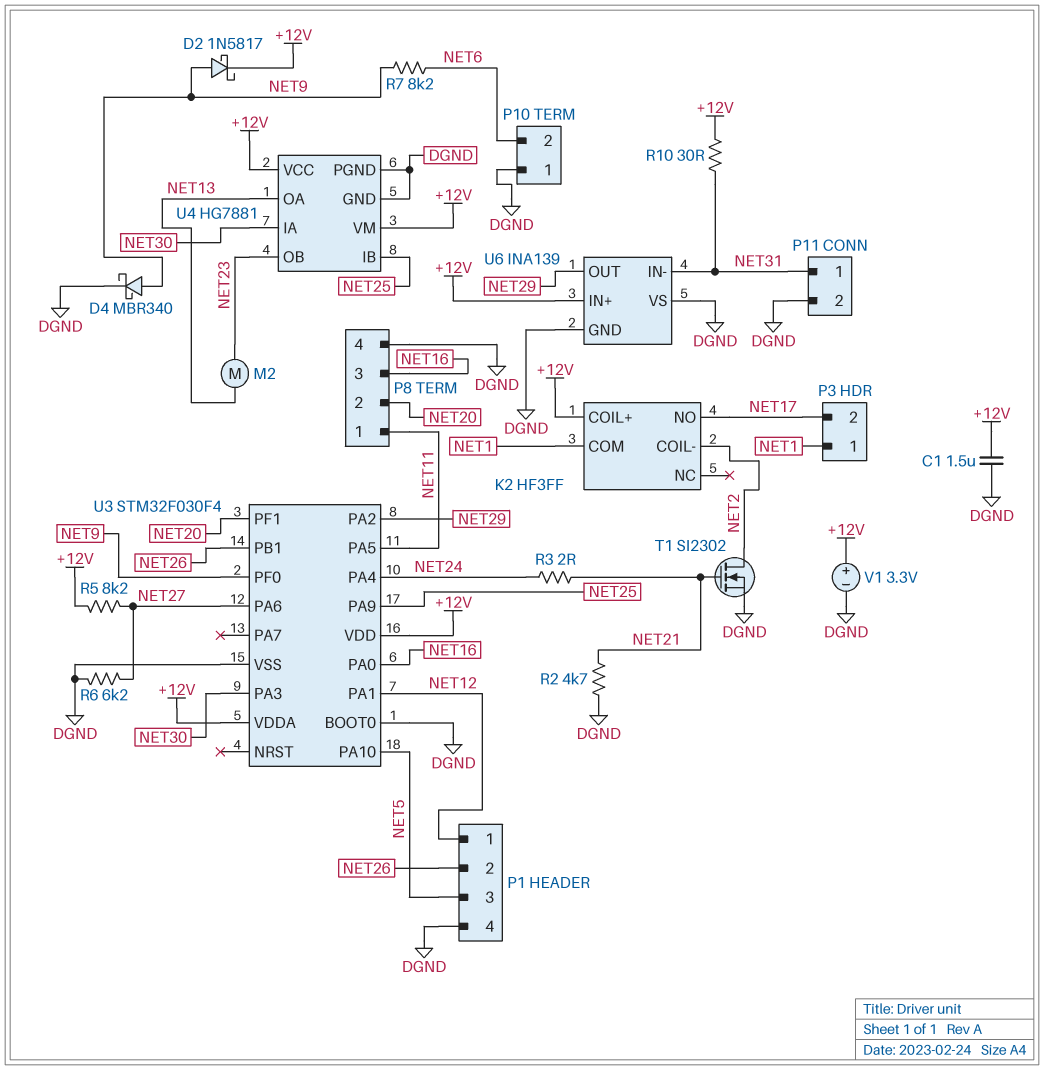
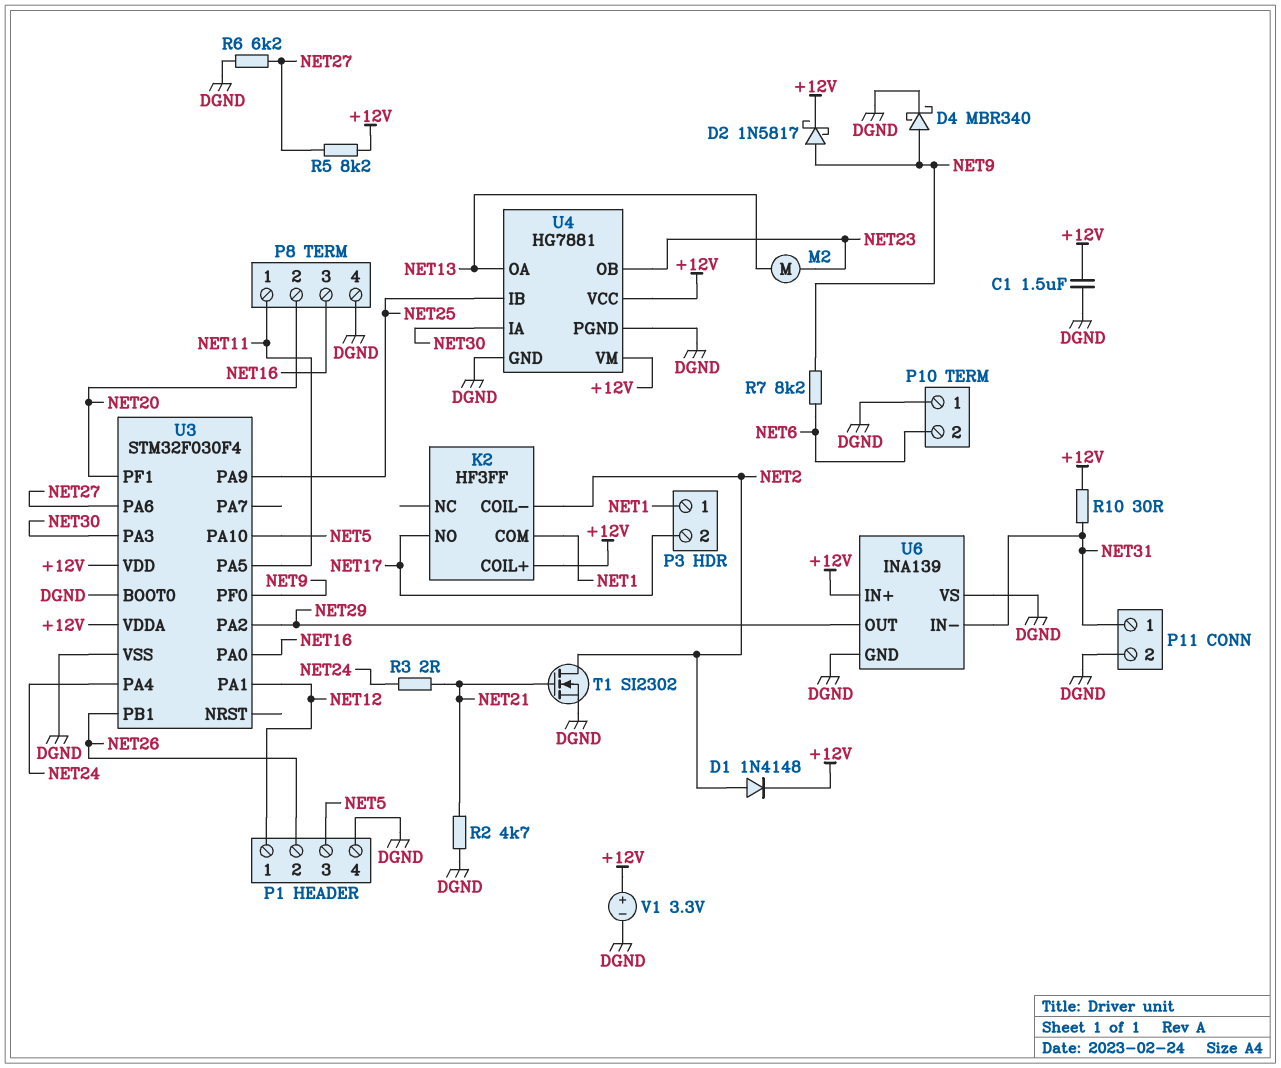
D1: none -> diode 1N4148 (A NET2, K +12V)

